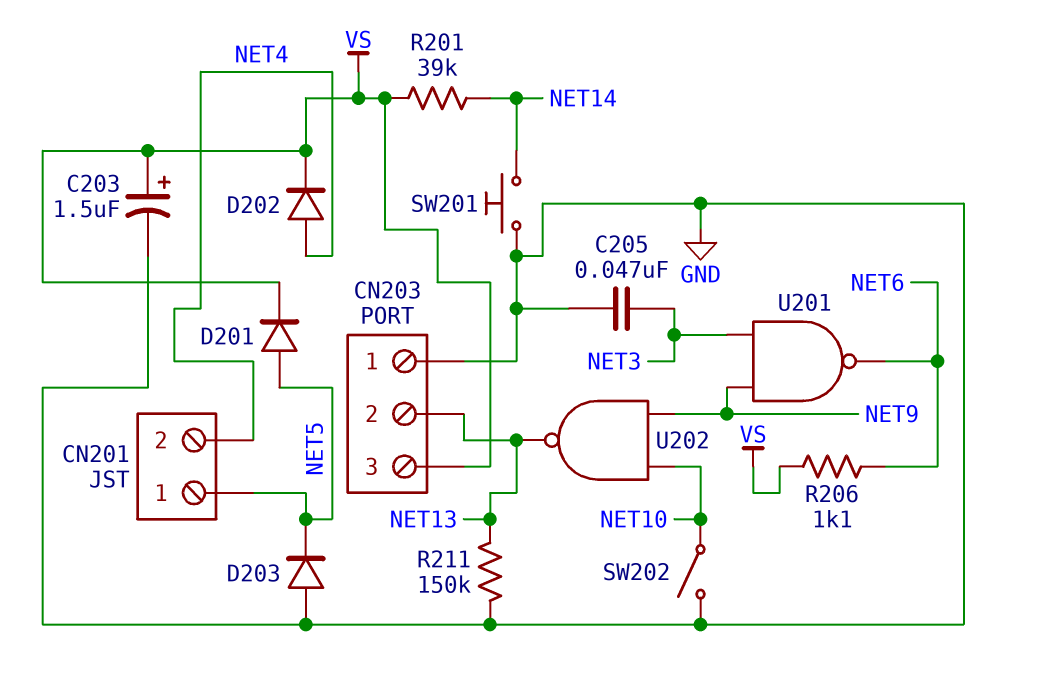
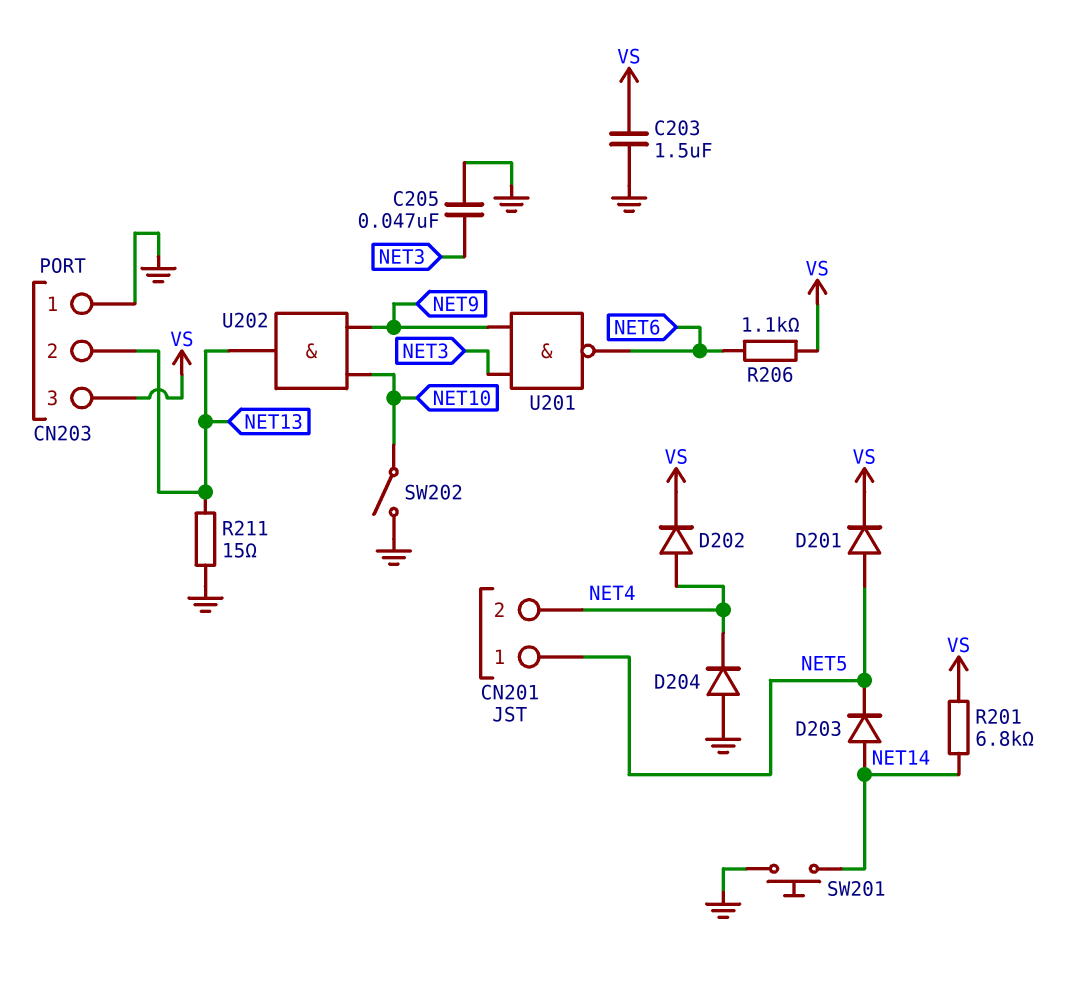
C203: 1.5uF (plus VS, minus GND) -> 1.5uF (GND, VS)
D203: diode (A GND, K NET5) -> diode (A NET14, K NET5)
D204: none -> diode (A GND, K NET4)
R201: 39k (NET14, VS) -> 6.8k (NET14, VS)
R211: 150k (GND, NET13) -> 15 (GND, NET13)
U202: NAND (in NET9, in NET10, out NET13) -> AND (in NET9, in NET10, out NET13)

